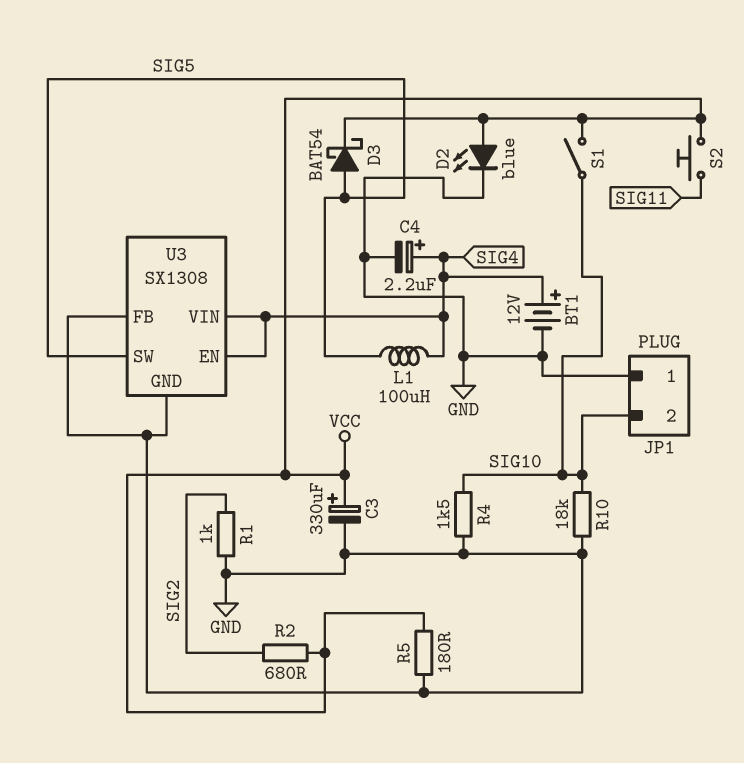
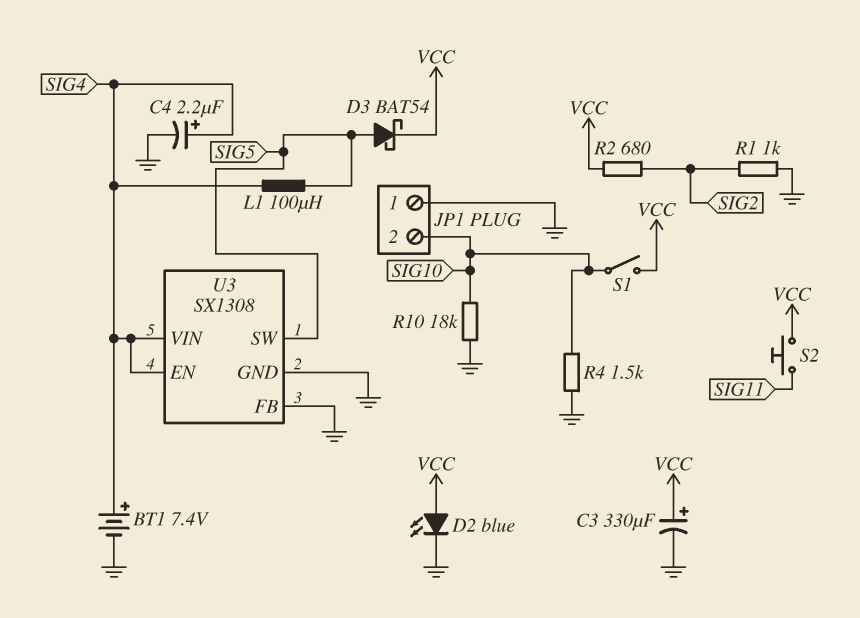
BT1: 12V (plus SIG4, minus GND) -> 7.4V (plus SIG4, minus GND)
R5: 180 (GND, VCC) -> none

